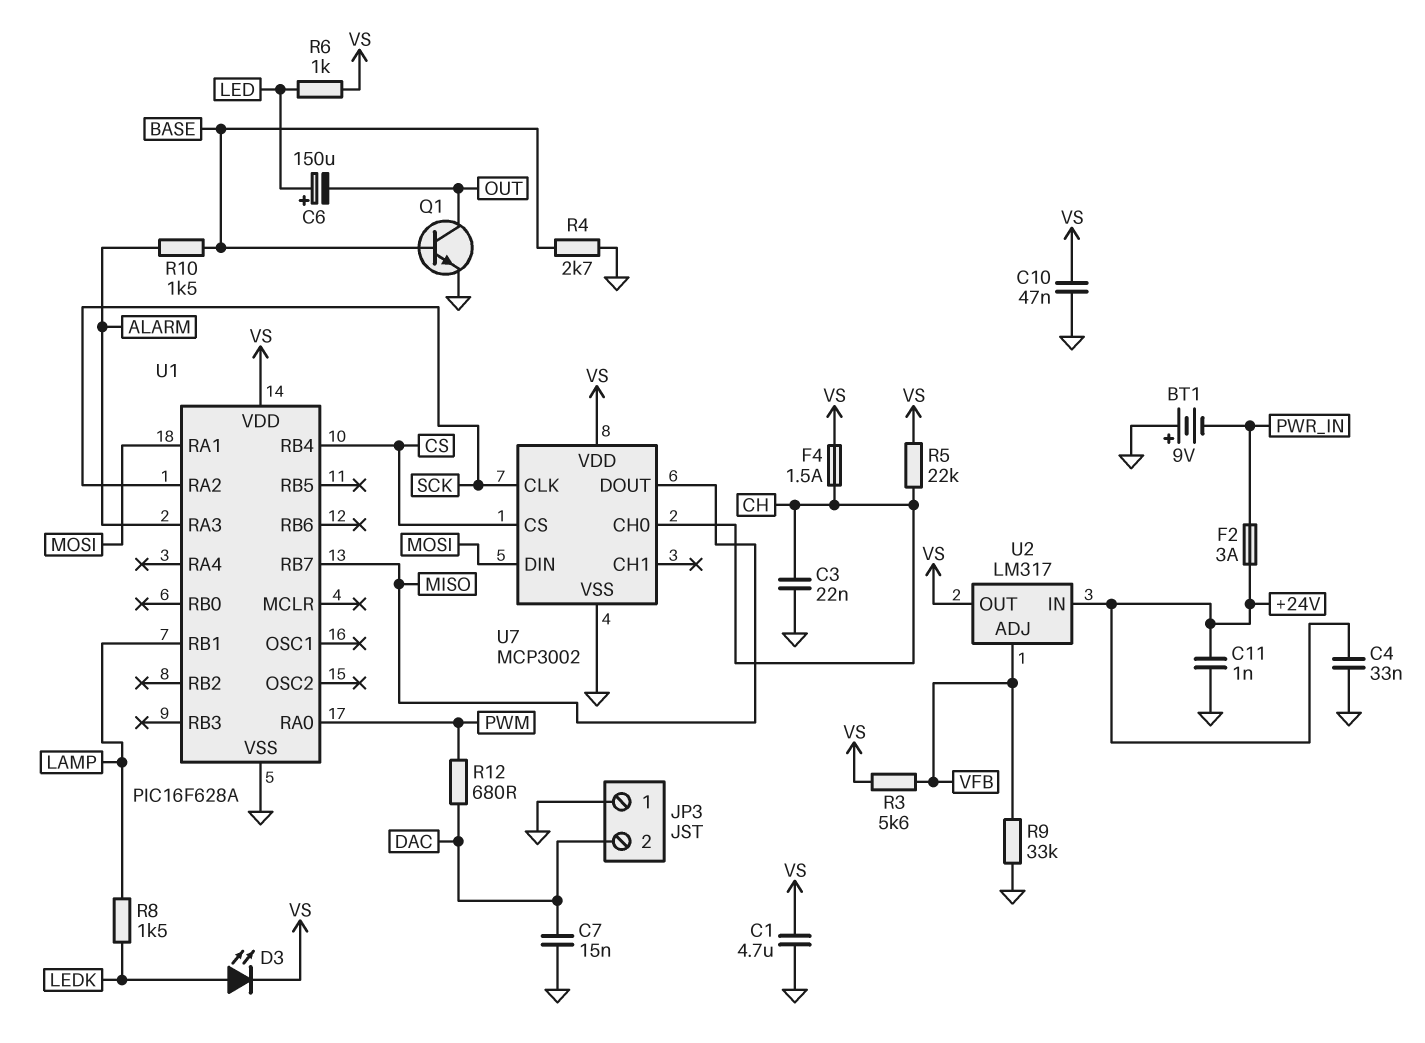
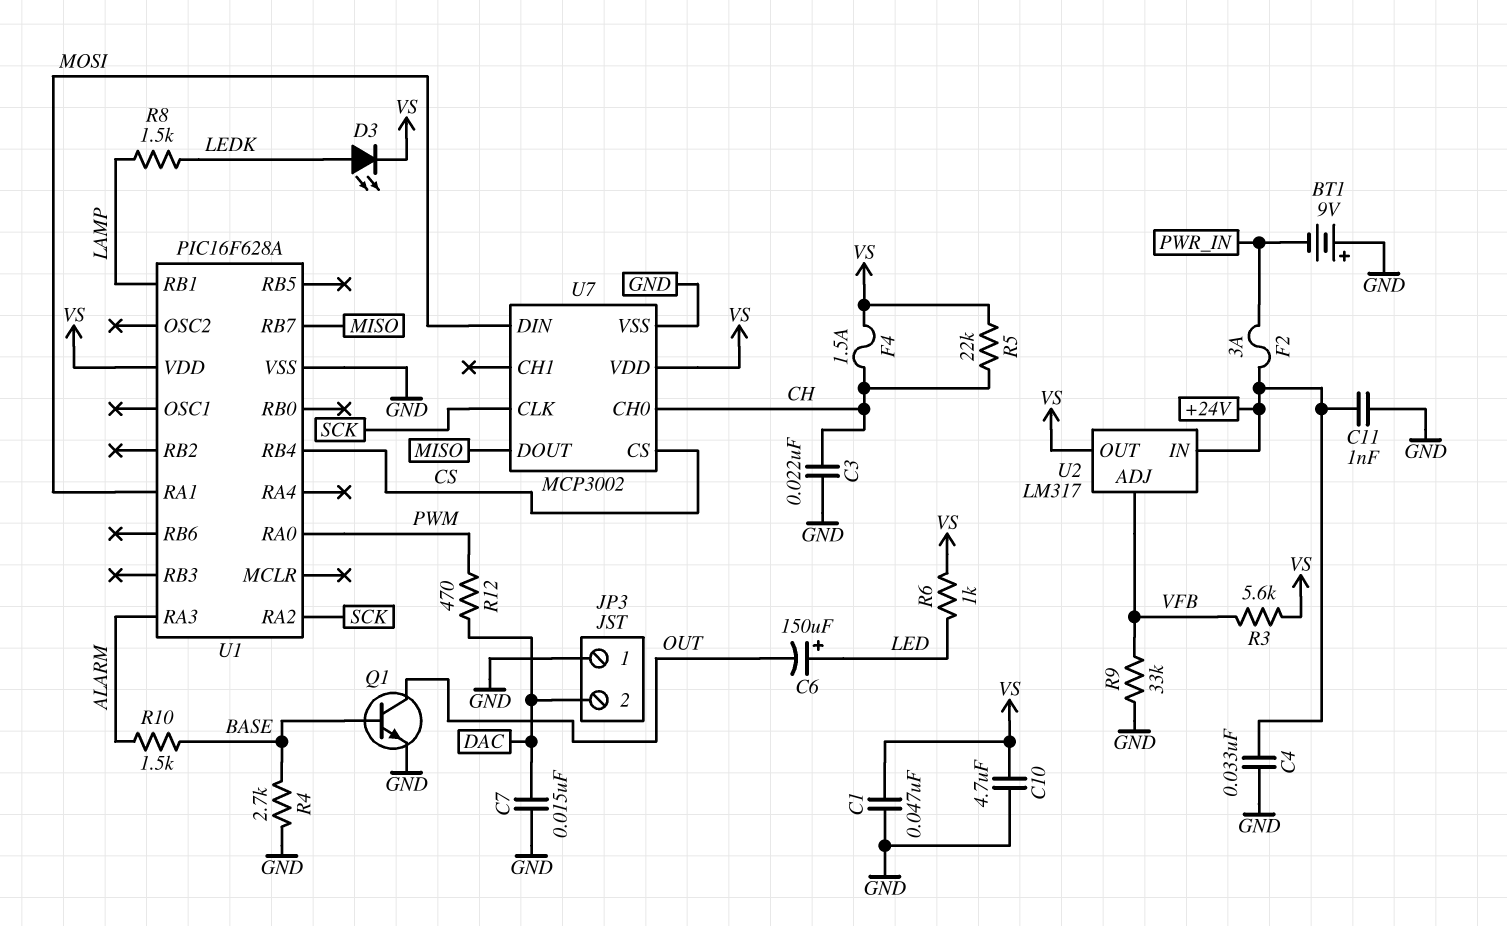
C1: 4.7uF (GND, VS) -> 47nF (GND, VS)
C10: 47nF (GND, VS) -> 4.7uF (GND, VS)
R12: 680 (DAC, PWM) -> 470 (DAC, PWM)

